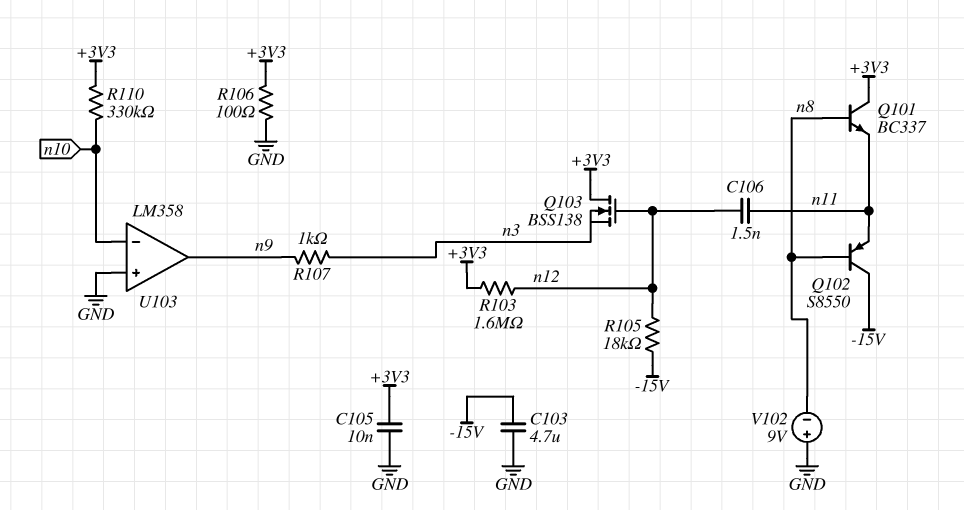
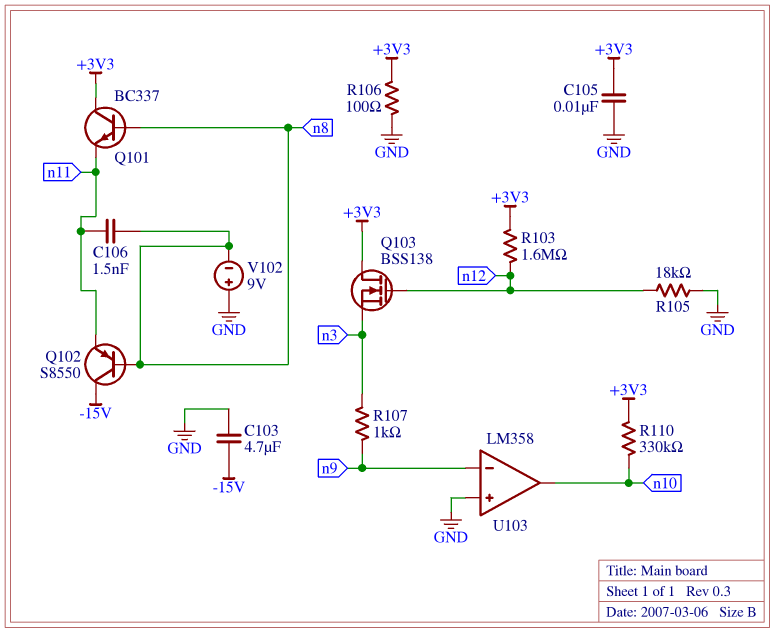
C106: 1.5nF (n11, n12) -> 1.5nF (n8, n11)
R105: 18k (-15V, n12) -> 18k (GND, n12)
U103 pin in-: n10 -> n9
U103 pin out: n9 -> n10

